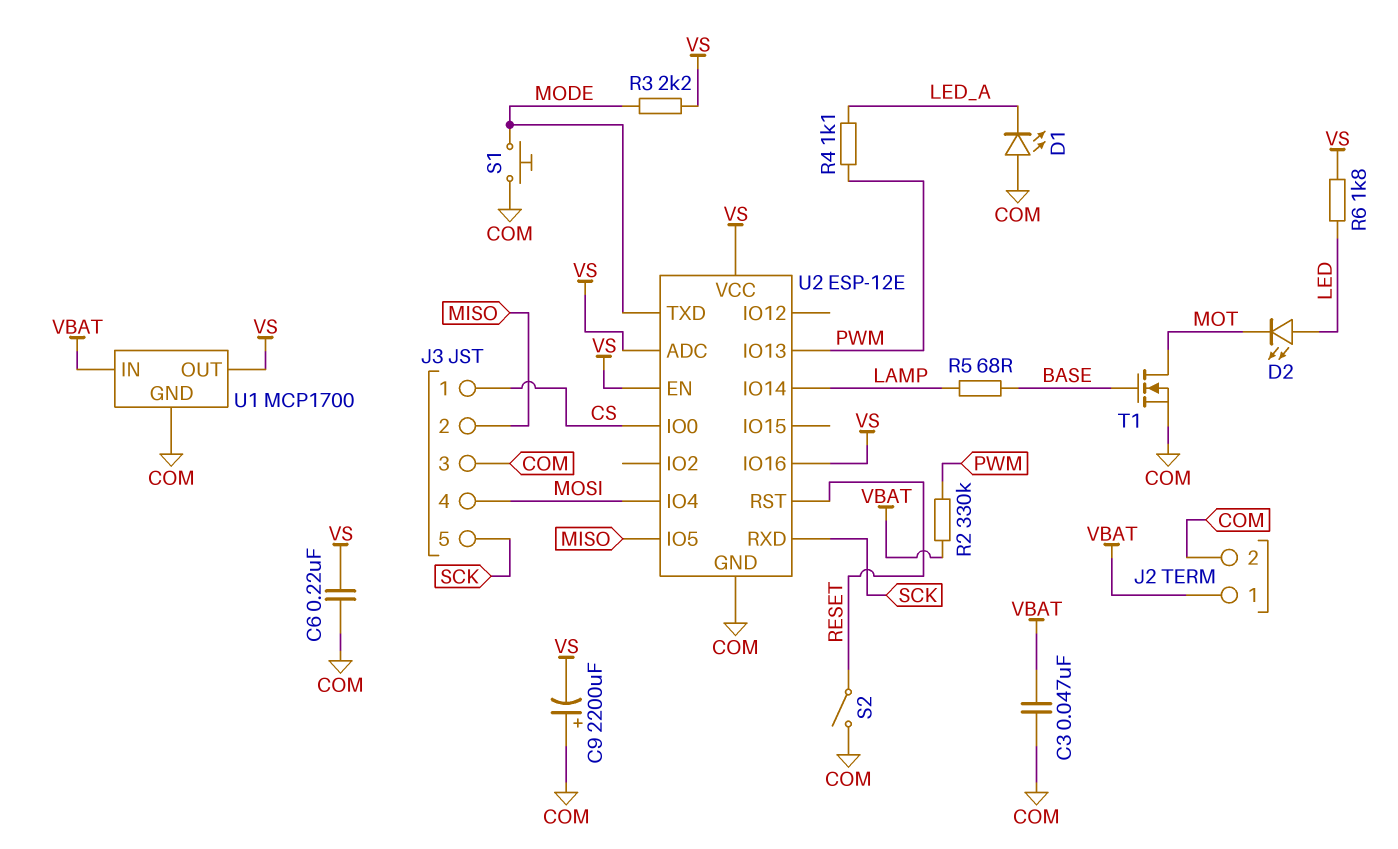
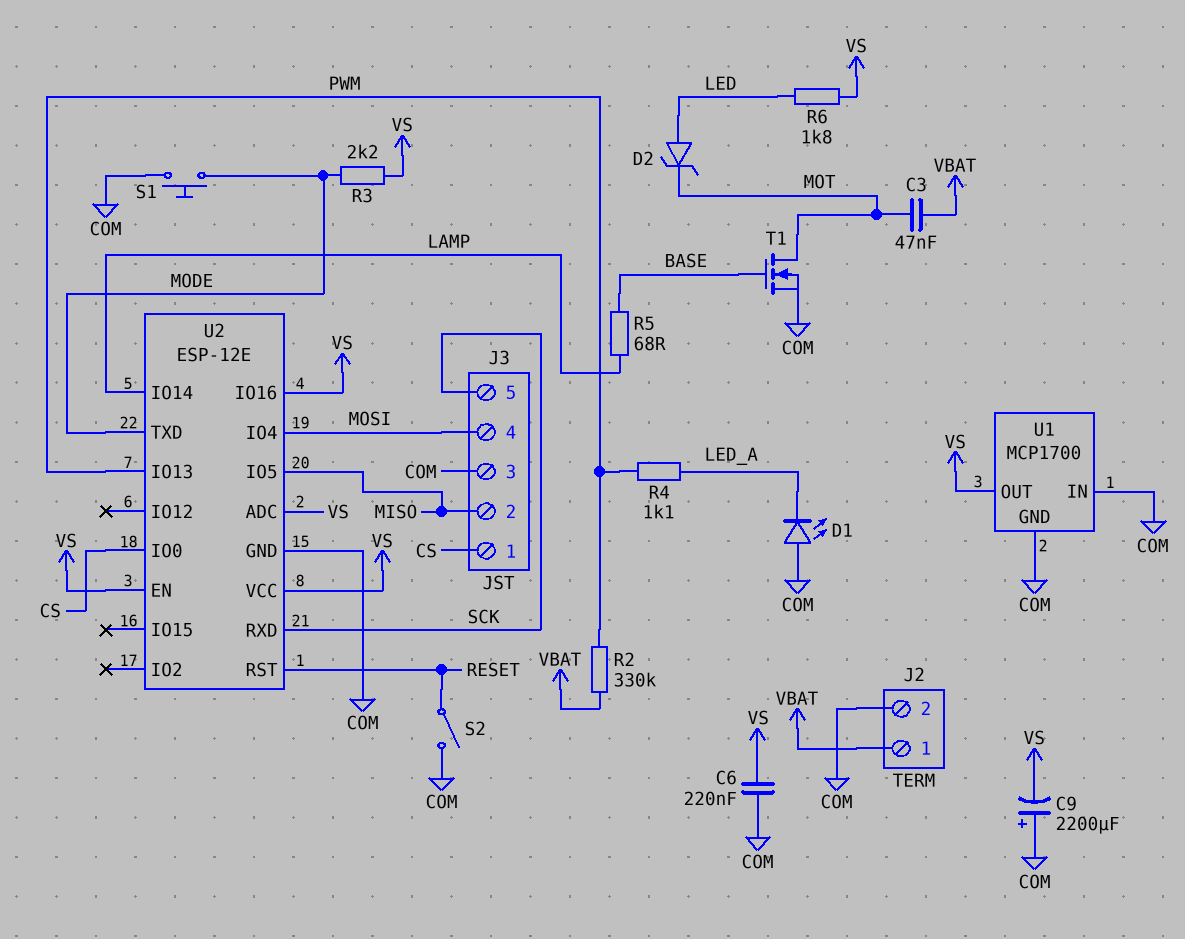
C3: 47nF (COM, VBAT) -> 47nF (MOT, VBAT)
D2: LED (A LED, K MOT) -> zener (A LED, K MOT)
U1 pin IN: VBAT -> COM

